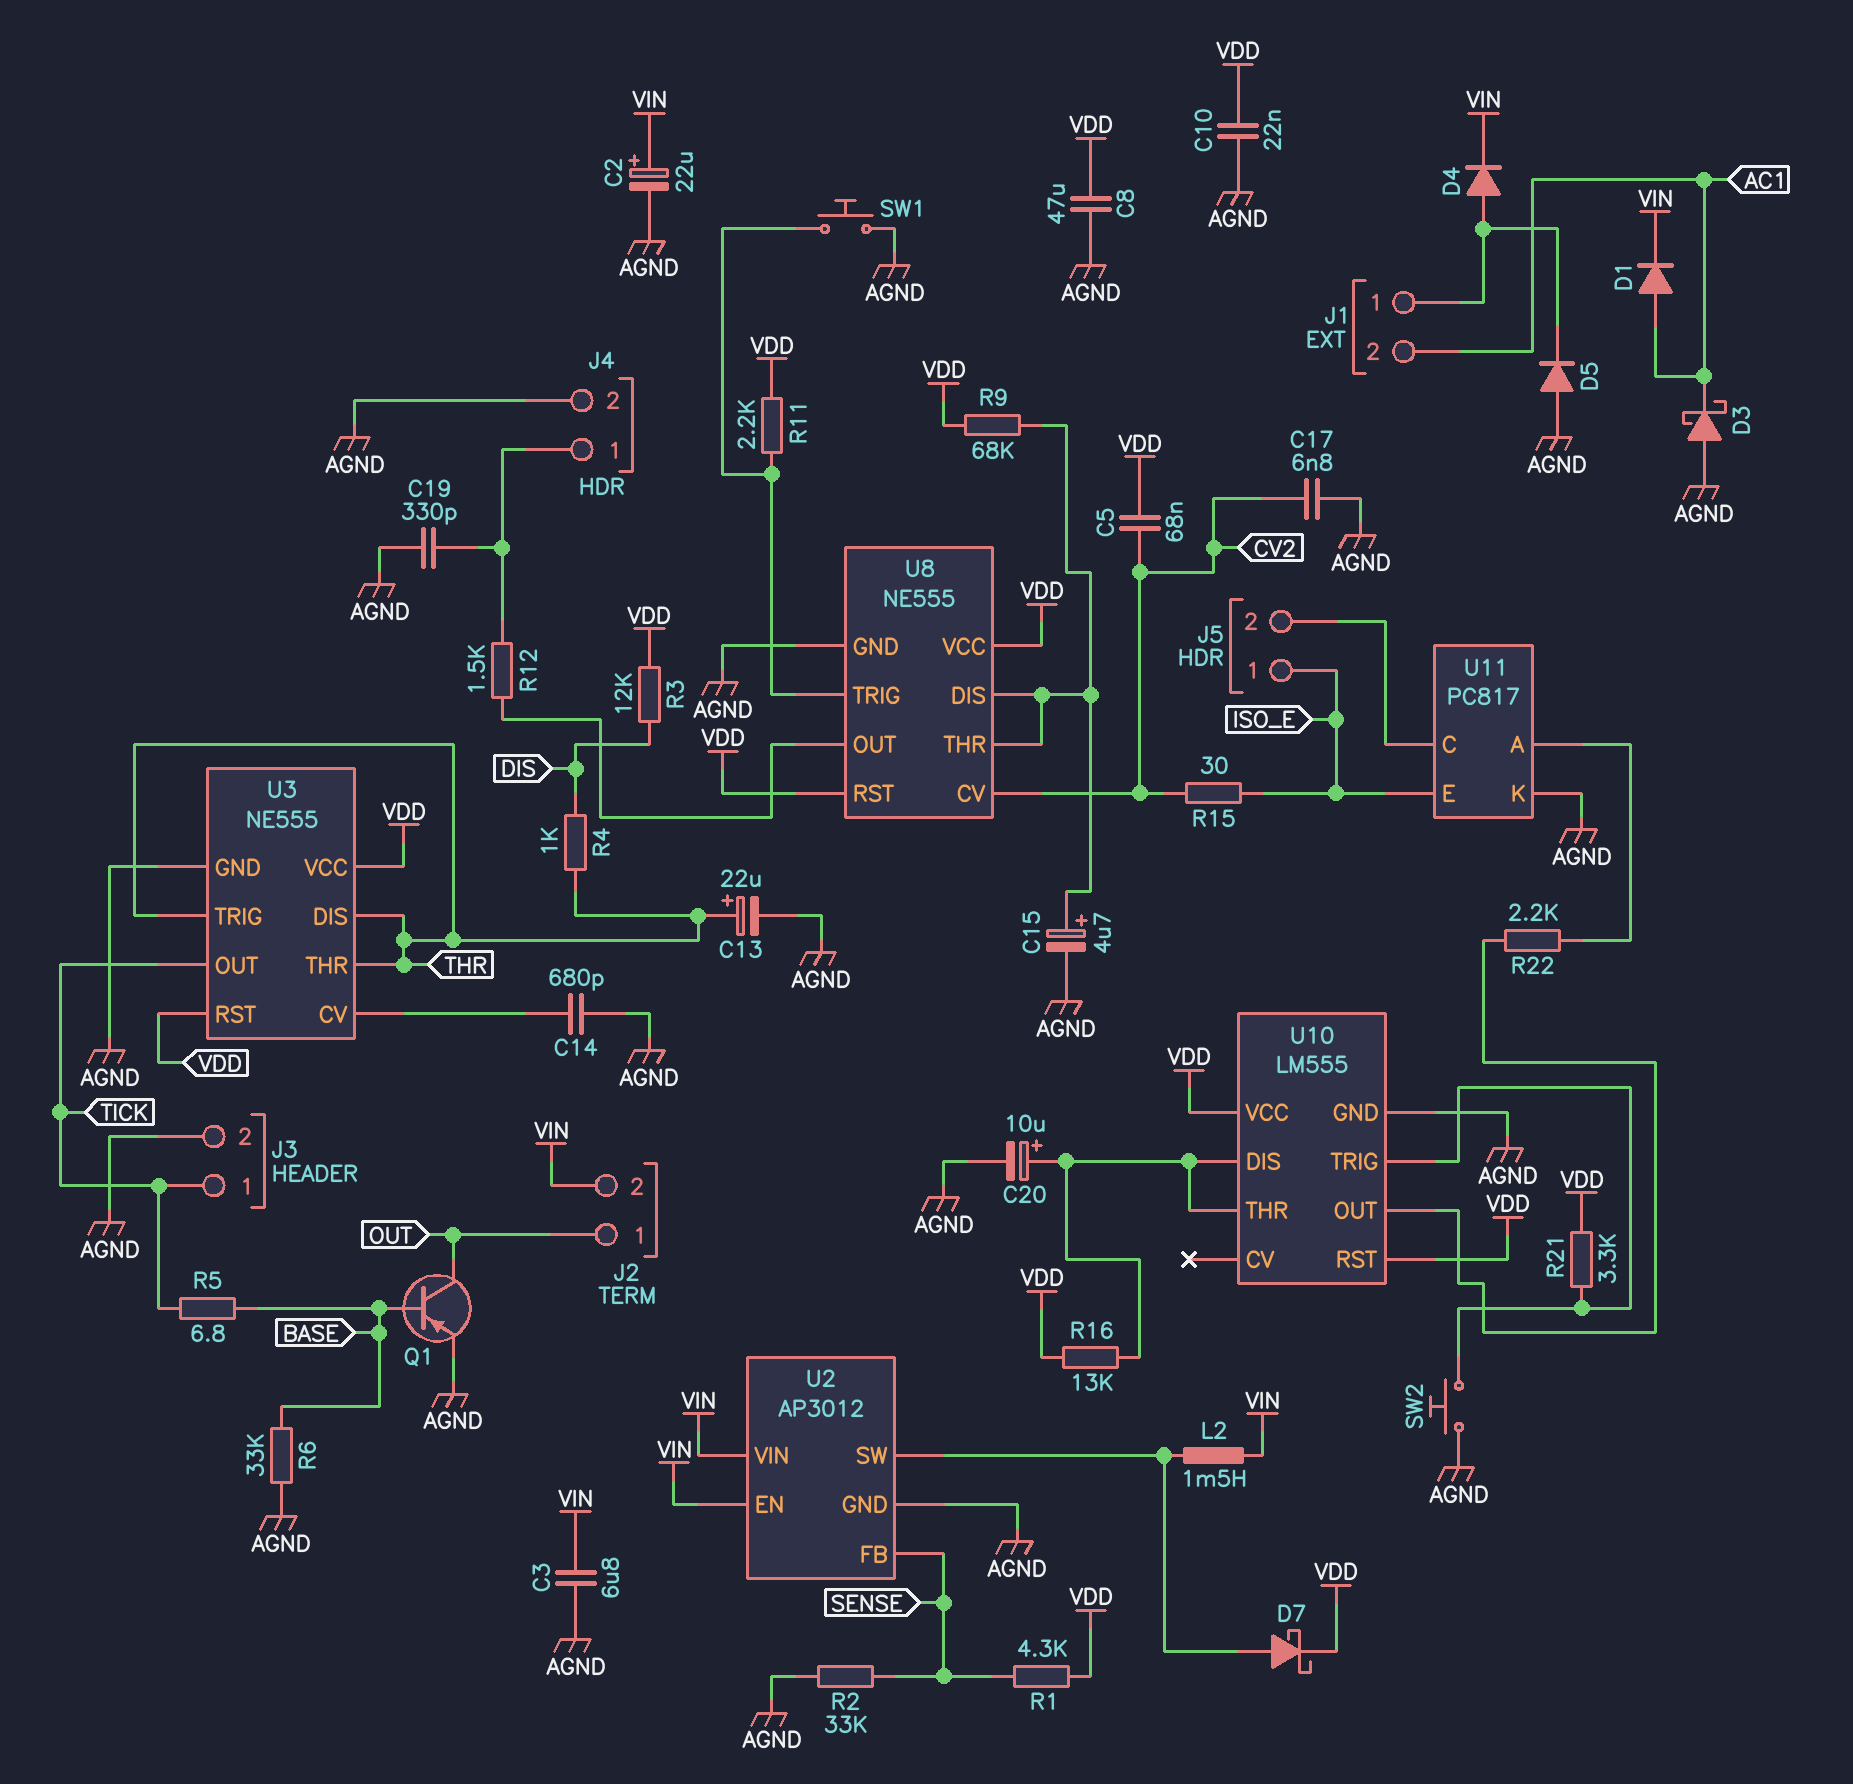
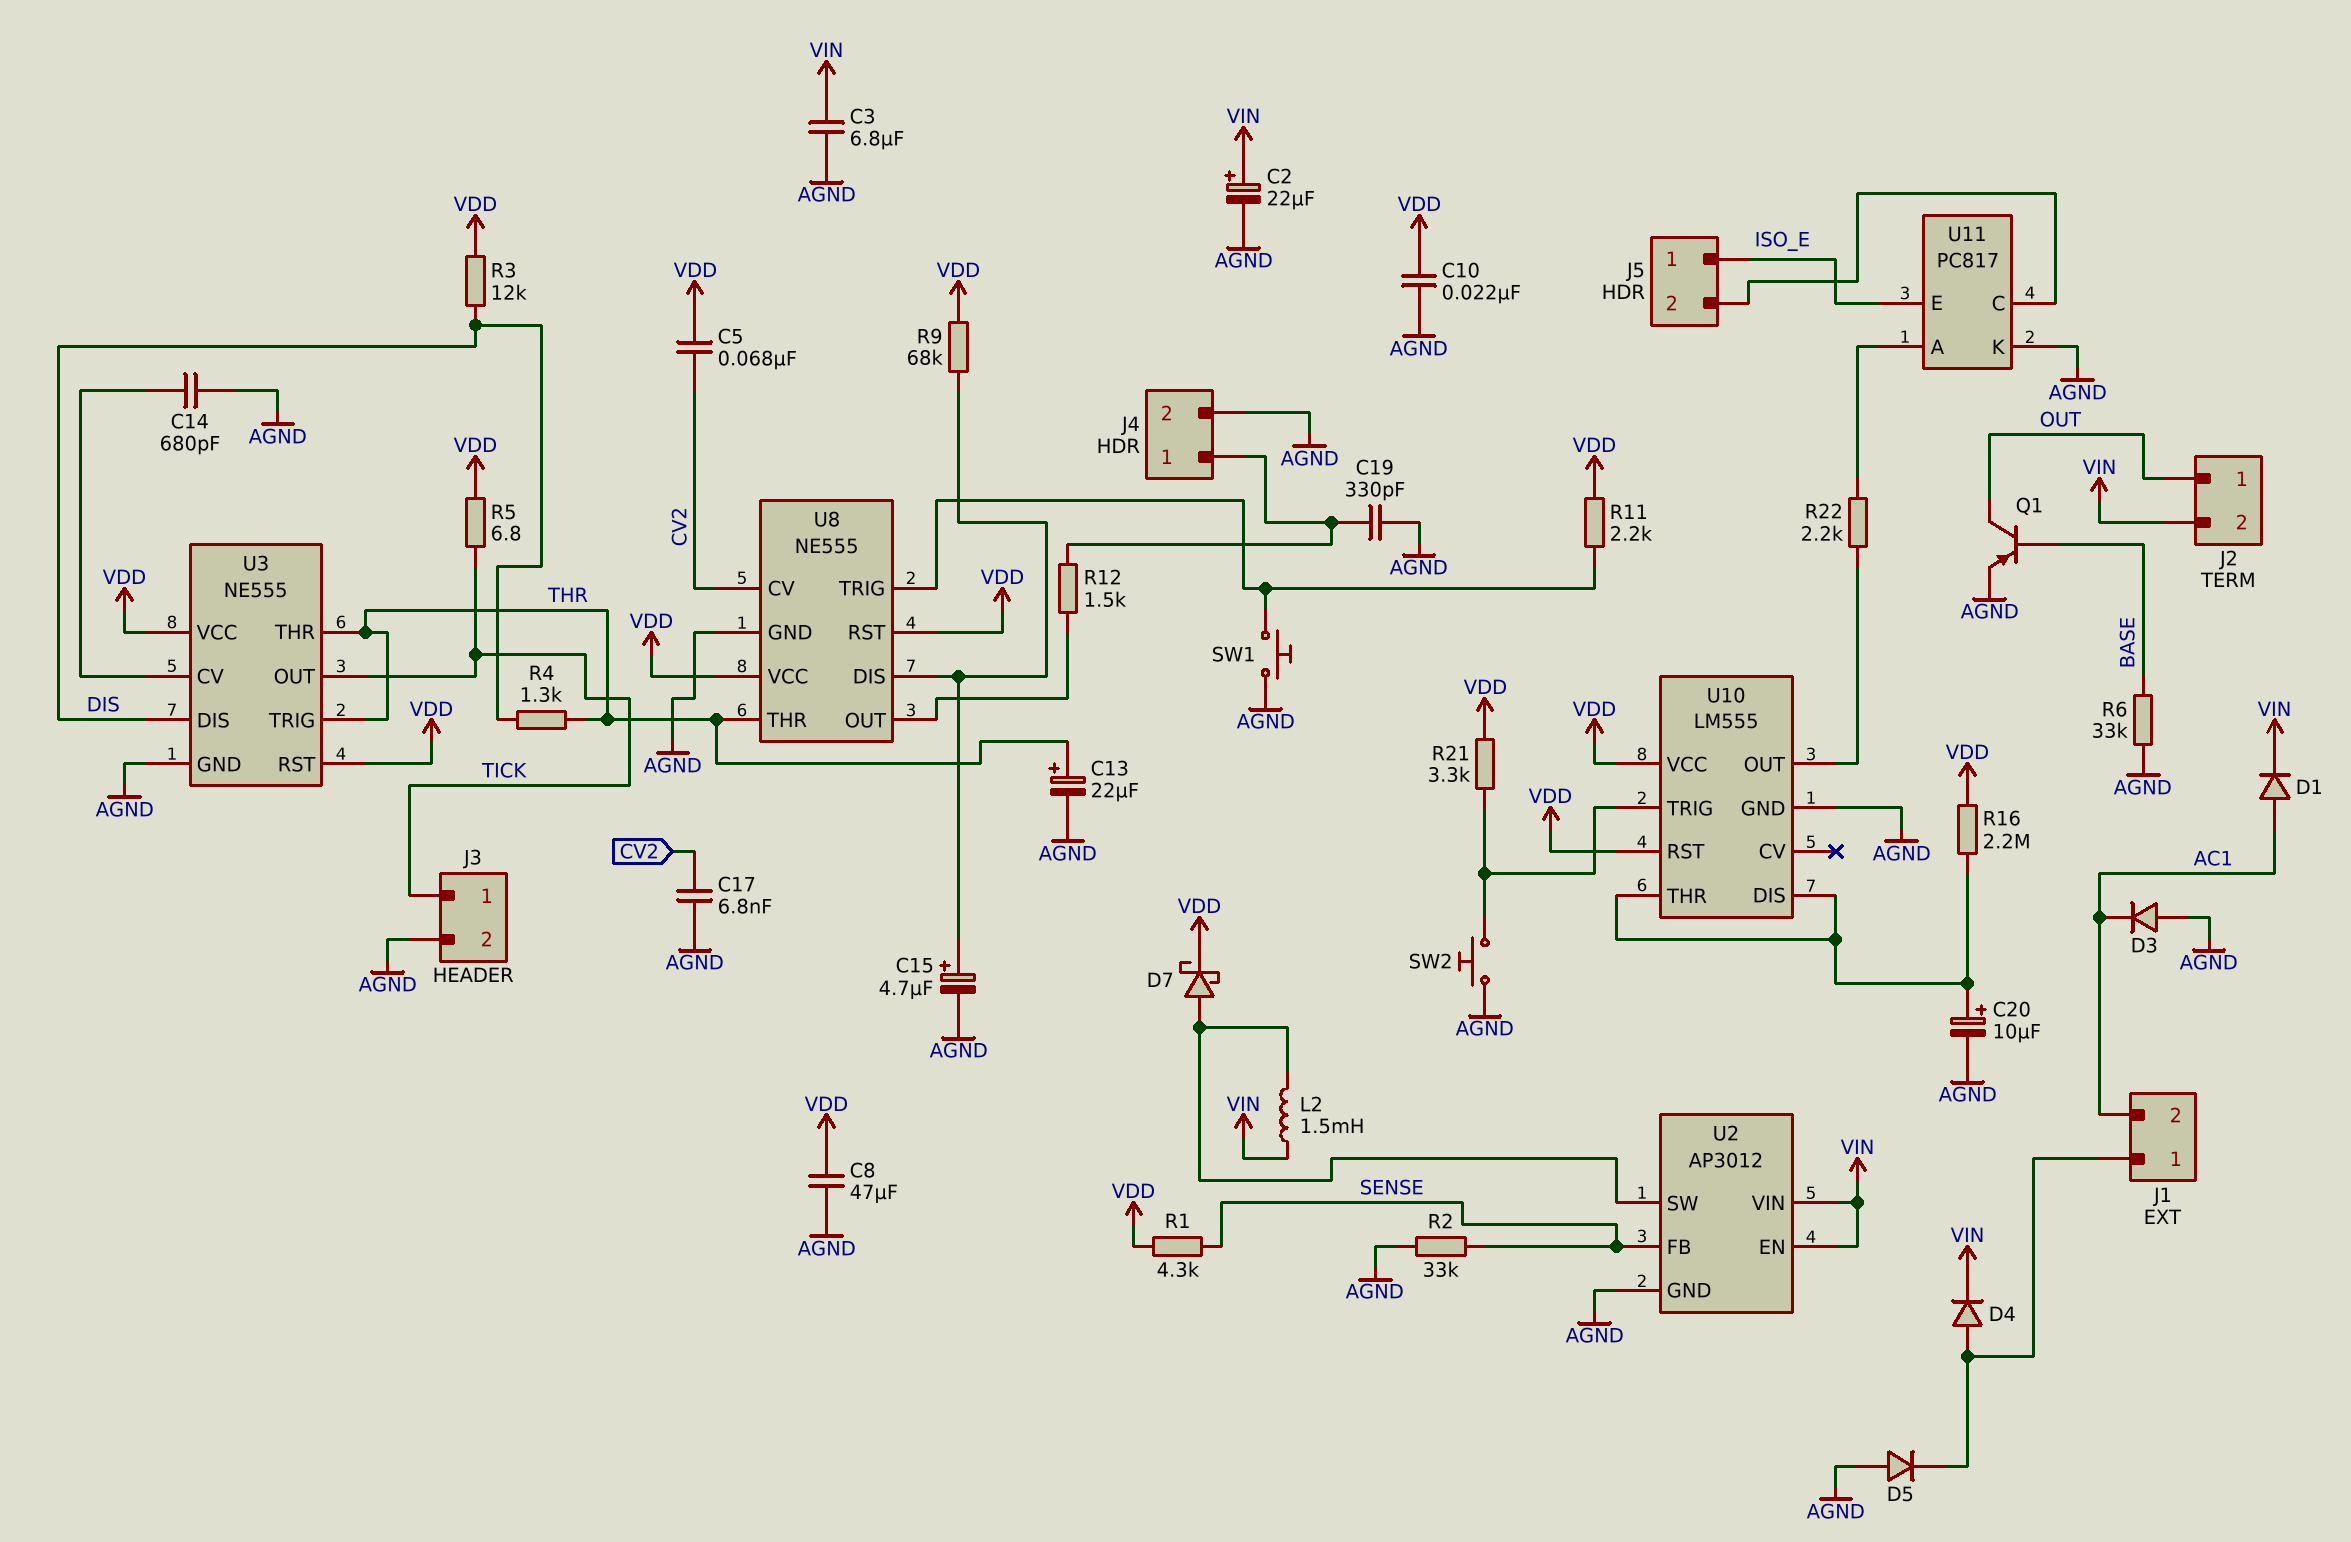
D3: schottky (A AGND, K AC1) -> diode (A AGND, K AC1)
R4: 1k (DIS, THR) -> 1.3k (DIS, THR)
R5: 6.8 (BASE, TICK) -> 6.8 (TICK, VDD)
R15: 30 (CV2, ISO_E) -> none
R16: 13k (U10/DIS, VDD) -> 2.2M (U10/DIS, VDD)
U3 pin DIS: THR -> DIS
U8 pin THR: U8/DIS -> THR

